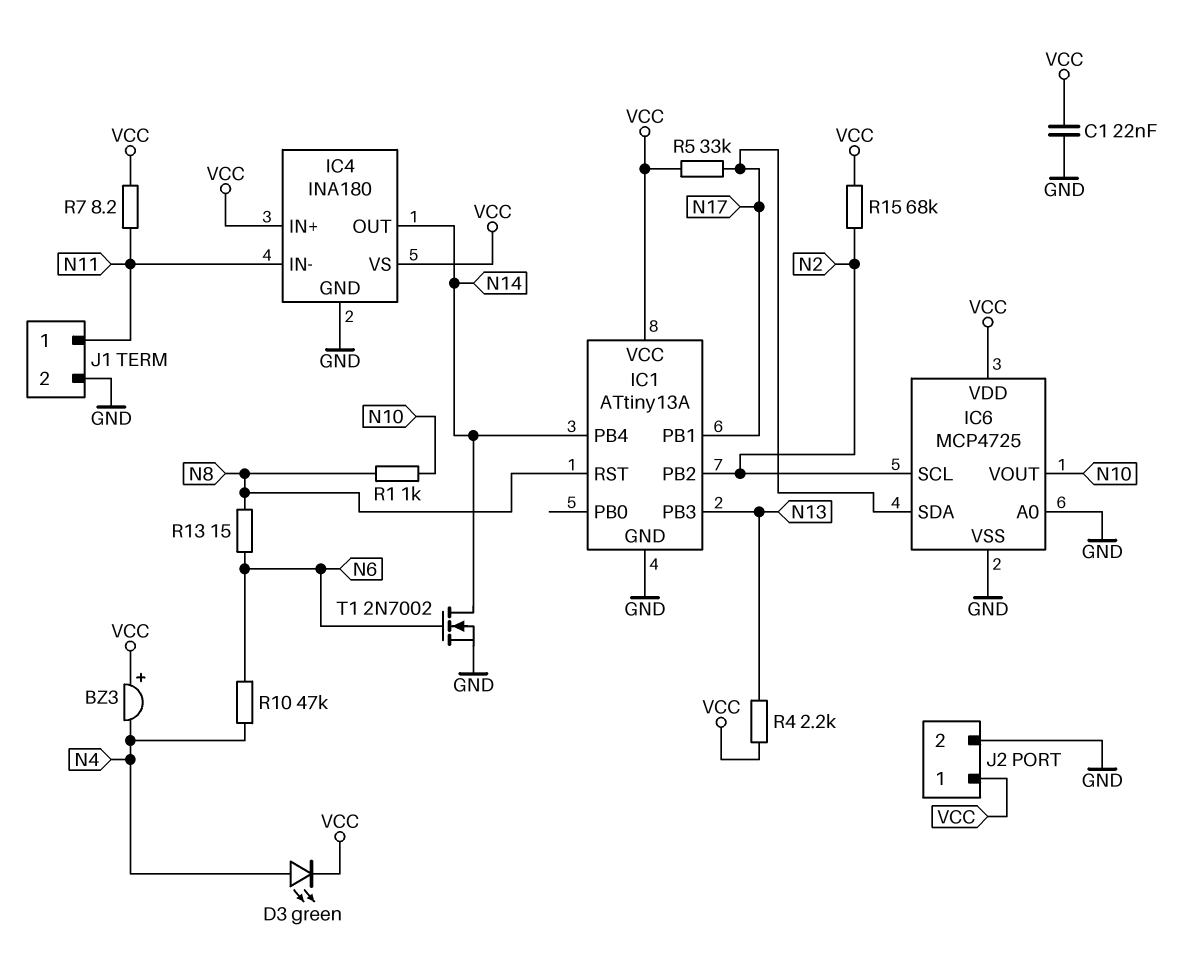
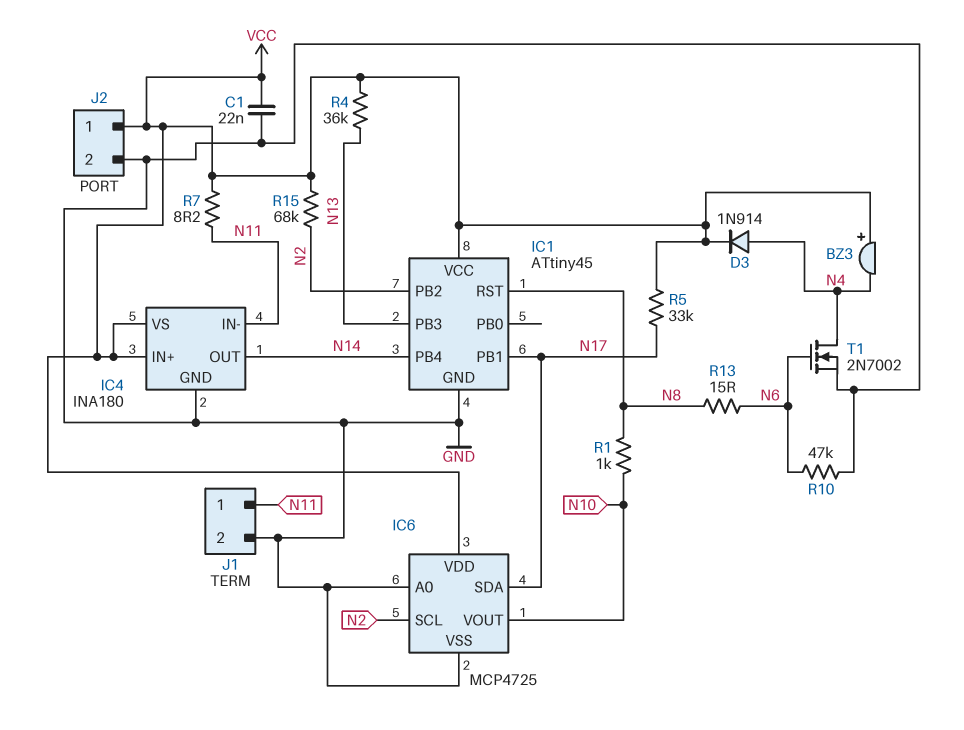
D3: LED green (A N4, K VCC) -> diode 1N914 (A N4, K VCC)
IC1: ATtiny13A -> ATtiny45
R4: 2.2k (N13, VCC) -> 36k (N13, VCC)
R10: 47k (N4, N6) -> 47k (GND, N6)
T1: NMOS 2N7002 (G N6, D N14, S GND) -> NMOS 2N7002 (G N6, D N4, S GND)

